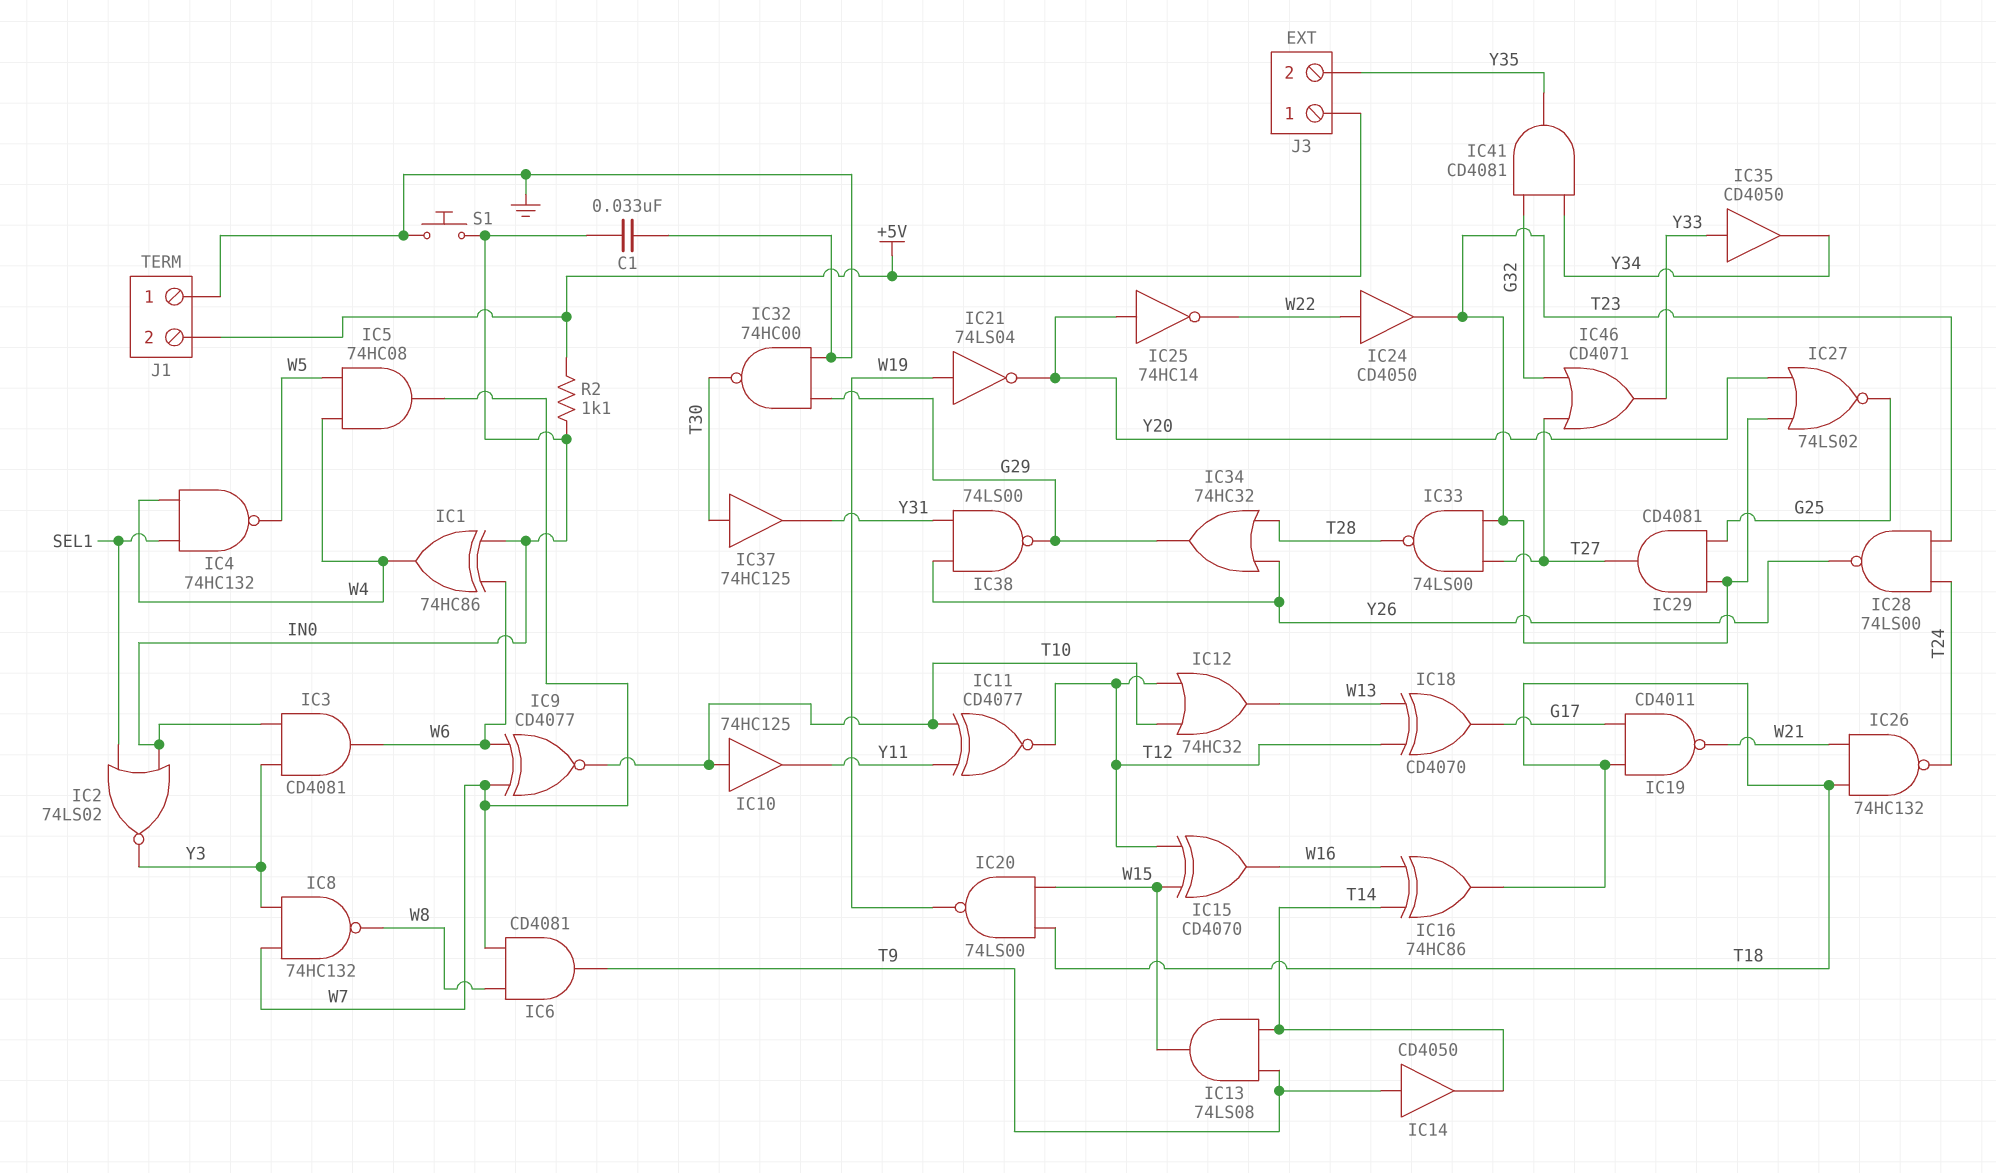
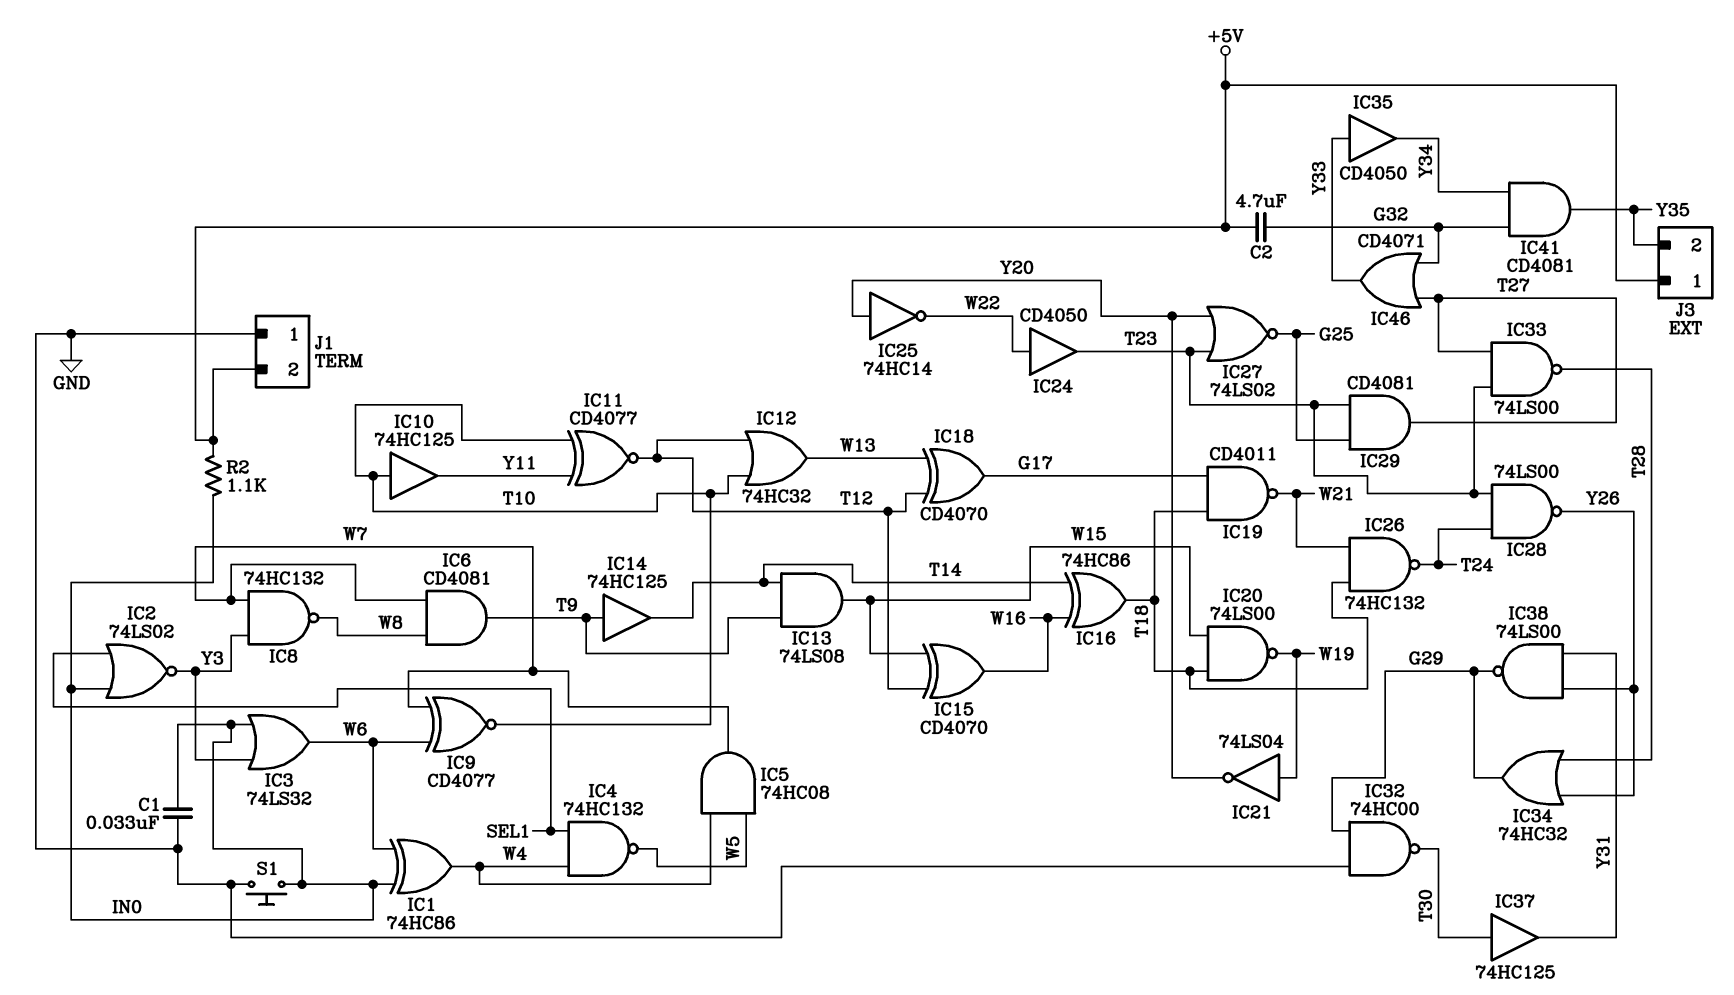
C2: none -> 4.7uF (+5V, G32)
IC3: AND CD4081 (in IN0, in Y3, out W6) -> OR 74LS32 (in IN0, in Y3, out W6)
IC14: buffer CD4050 (in T9, out T14) -> buffer 74HC125 (in T9, out T14)

